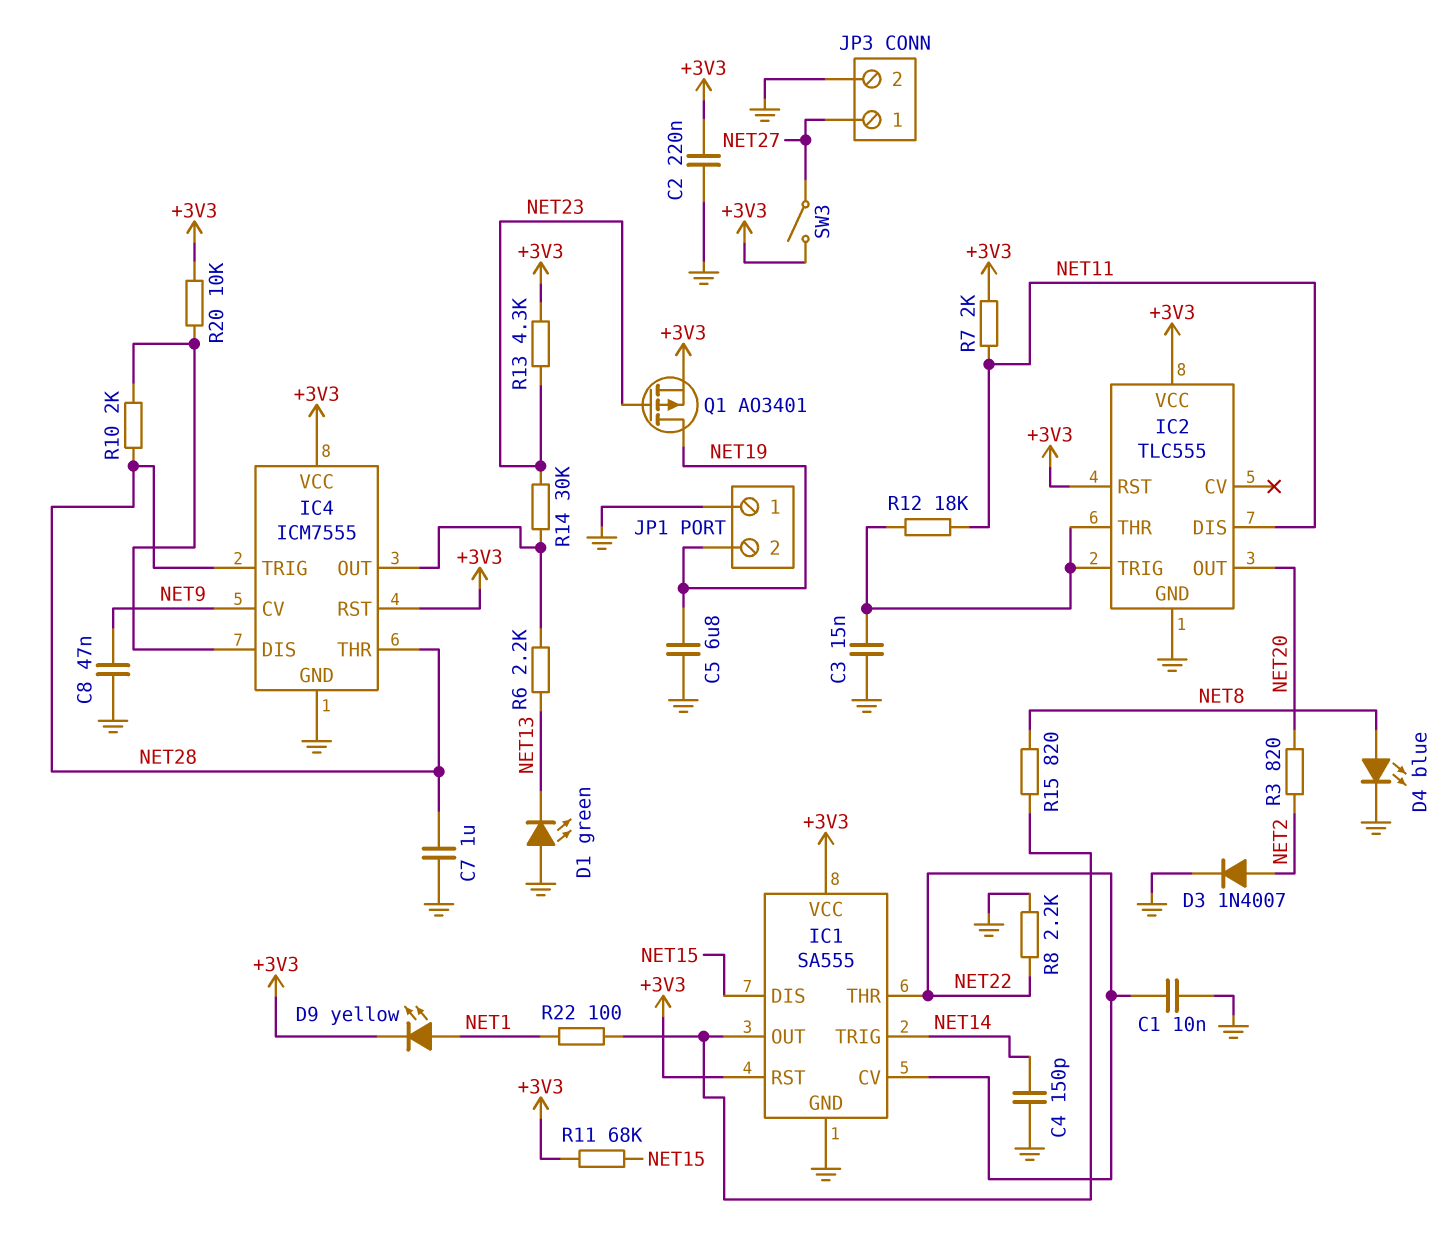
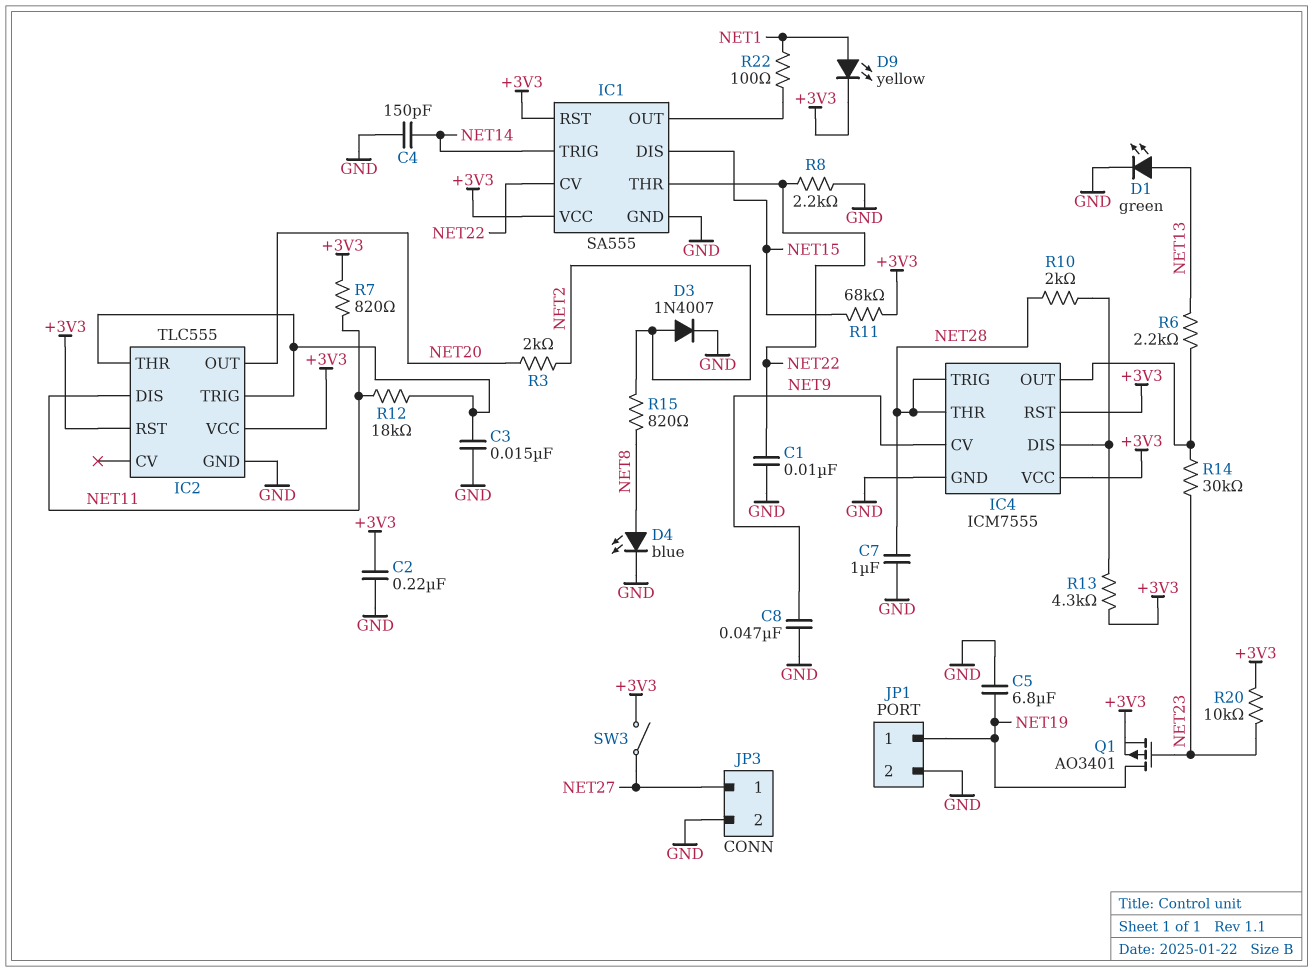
D1: LED green (A GND, K NET13) -> LED green (A NET13, K GND)
JP1 pin 1: GND -> NET19
JP1 pin 2: NET19 -> GND
R3: 820 (NET2, NET20) -> 2k (NET2, NET20)
R7: 2k (+3V3, NET11) -> 820 (+3V3, NET11)
R13: 4.3k (+3V3, NET23) -> 4.3k (+3V3, IC4/DIS)
R15: 820 (IC1/OUT, NET8) -> 820 (NET2, NET8)
R20: 10k (+3V3, IC4/DIS) -> 10k (+3V3, NET23)

